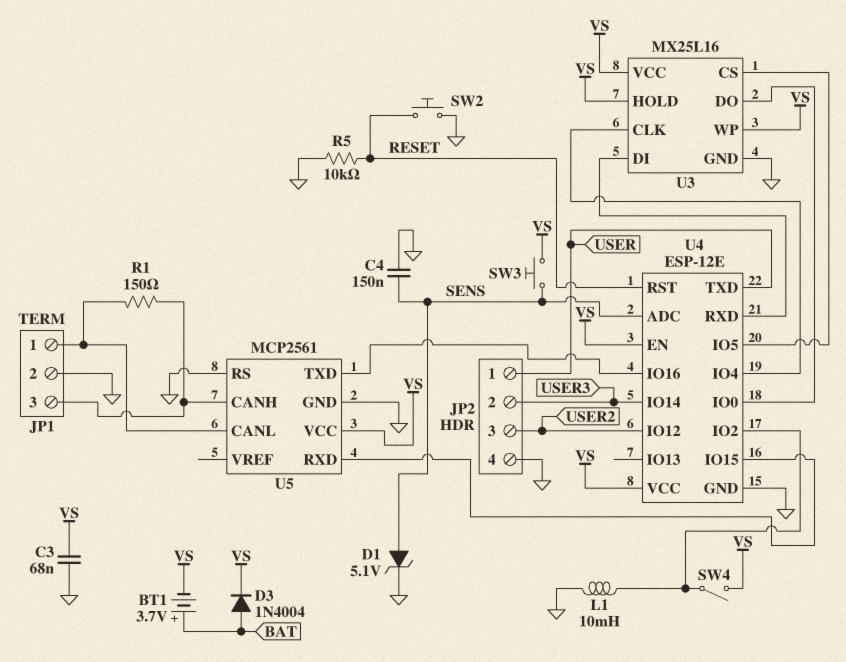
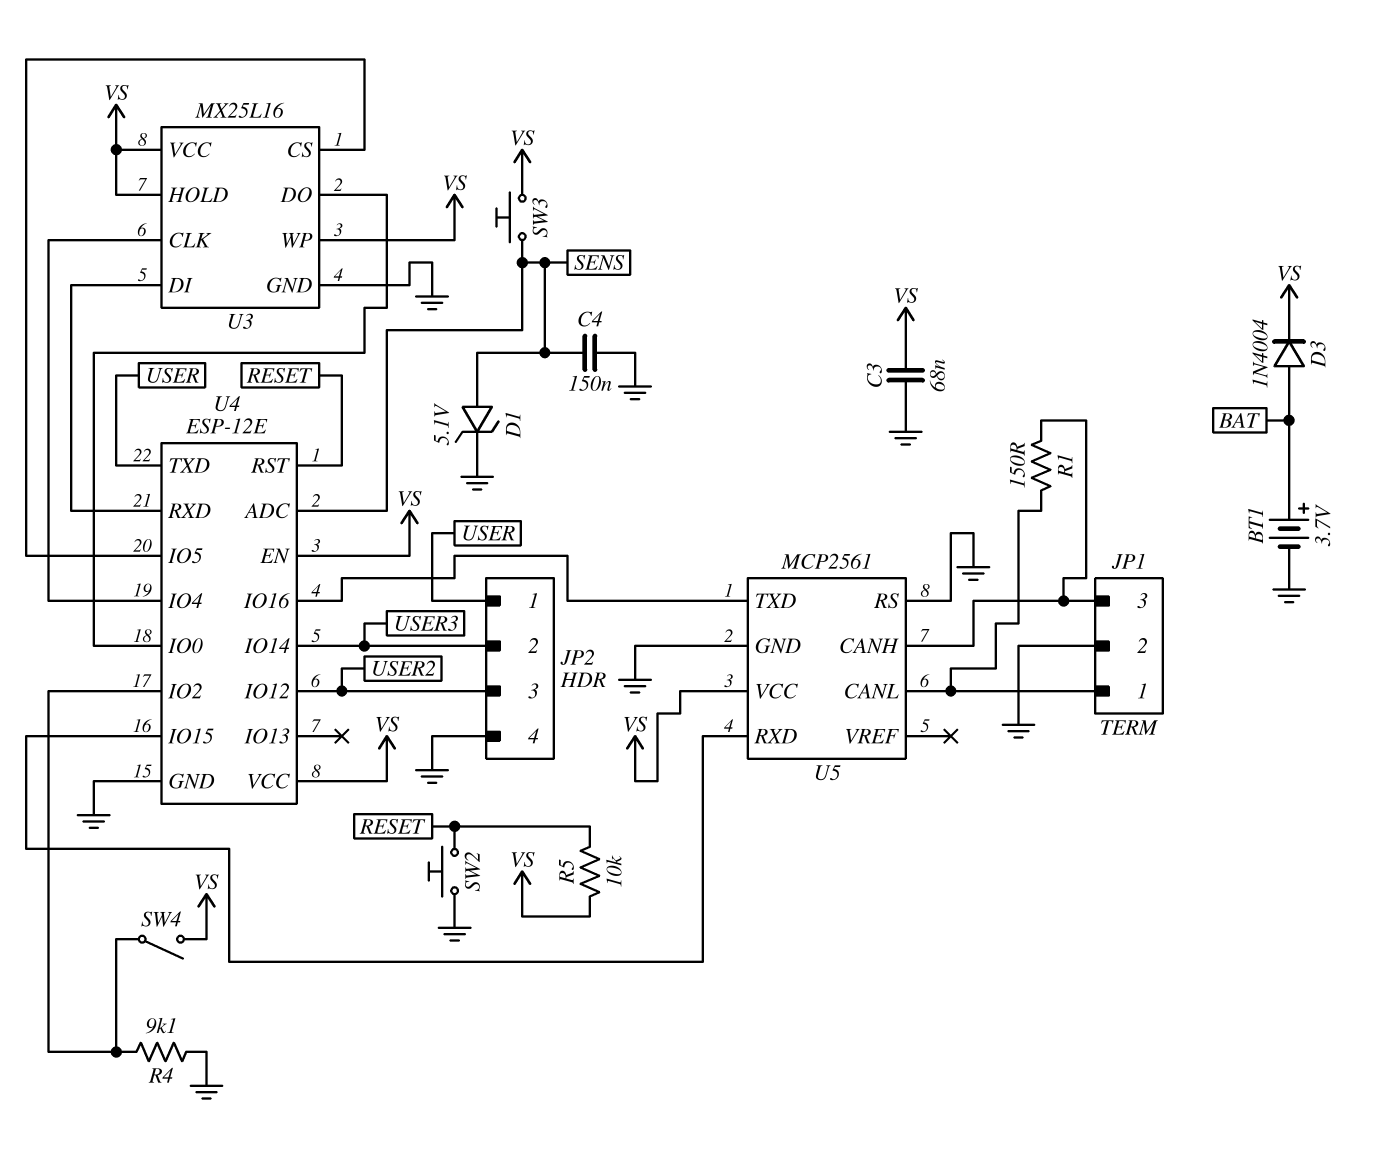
BT1: 3.7V (plus BAT, minus VS) -> 3.7V (plus BAT, minus GND)
L1: 10mH (GND, U4/IO2) -> none
R4: none -> 9.1k (GND, U4/IO2)
R5: 10k (GND, RESET) -> 10k (RESET, VS)

